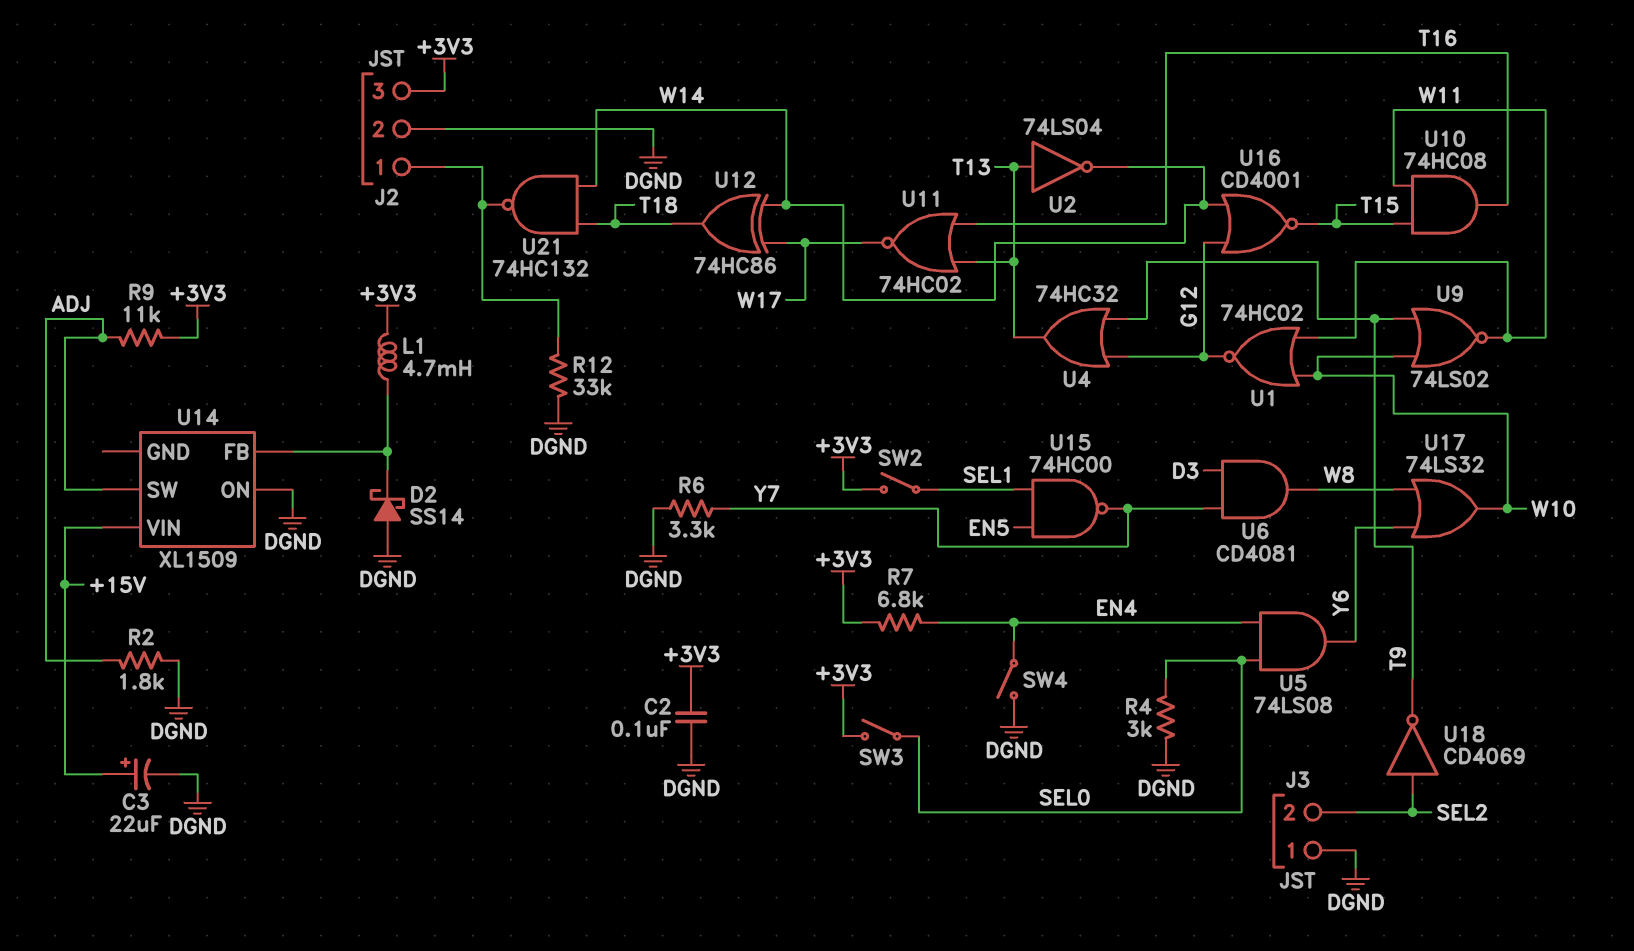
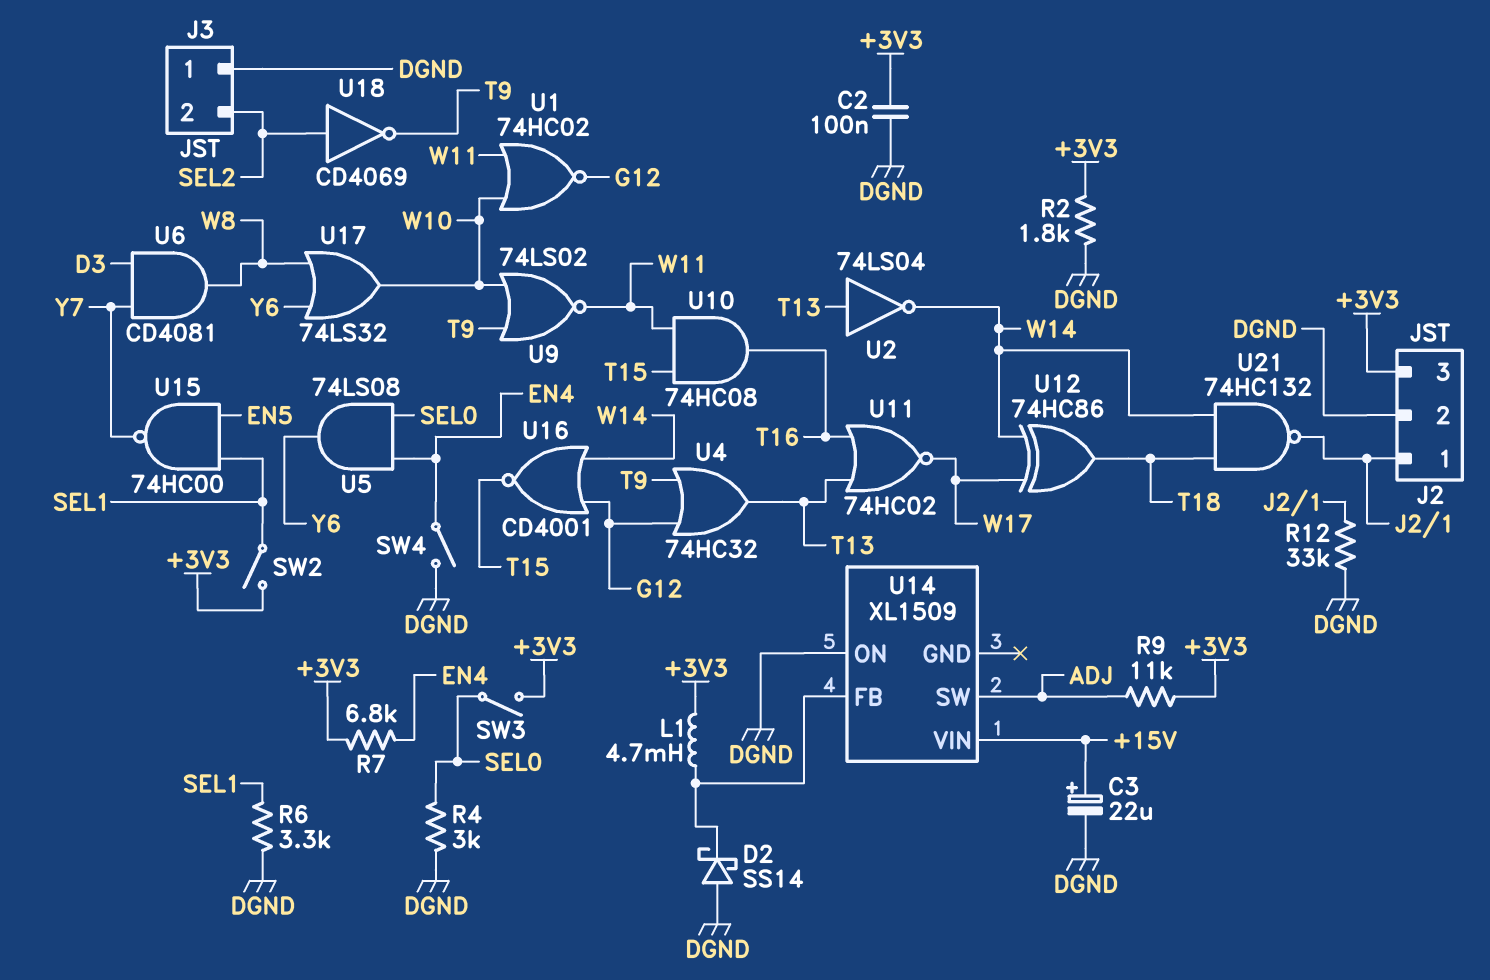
R2: 1.8k (ADJ, DGND) -> 1.8k (+3V3, DGND)
R6: 3.3k (DGND, Y7) -> 3.3k (DGND, SEL1)

